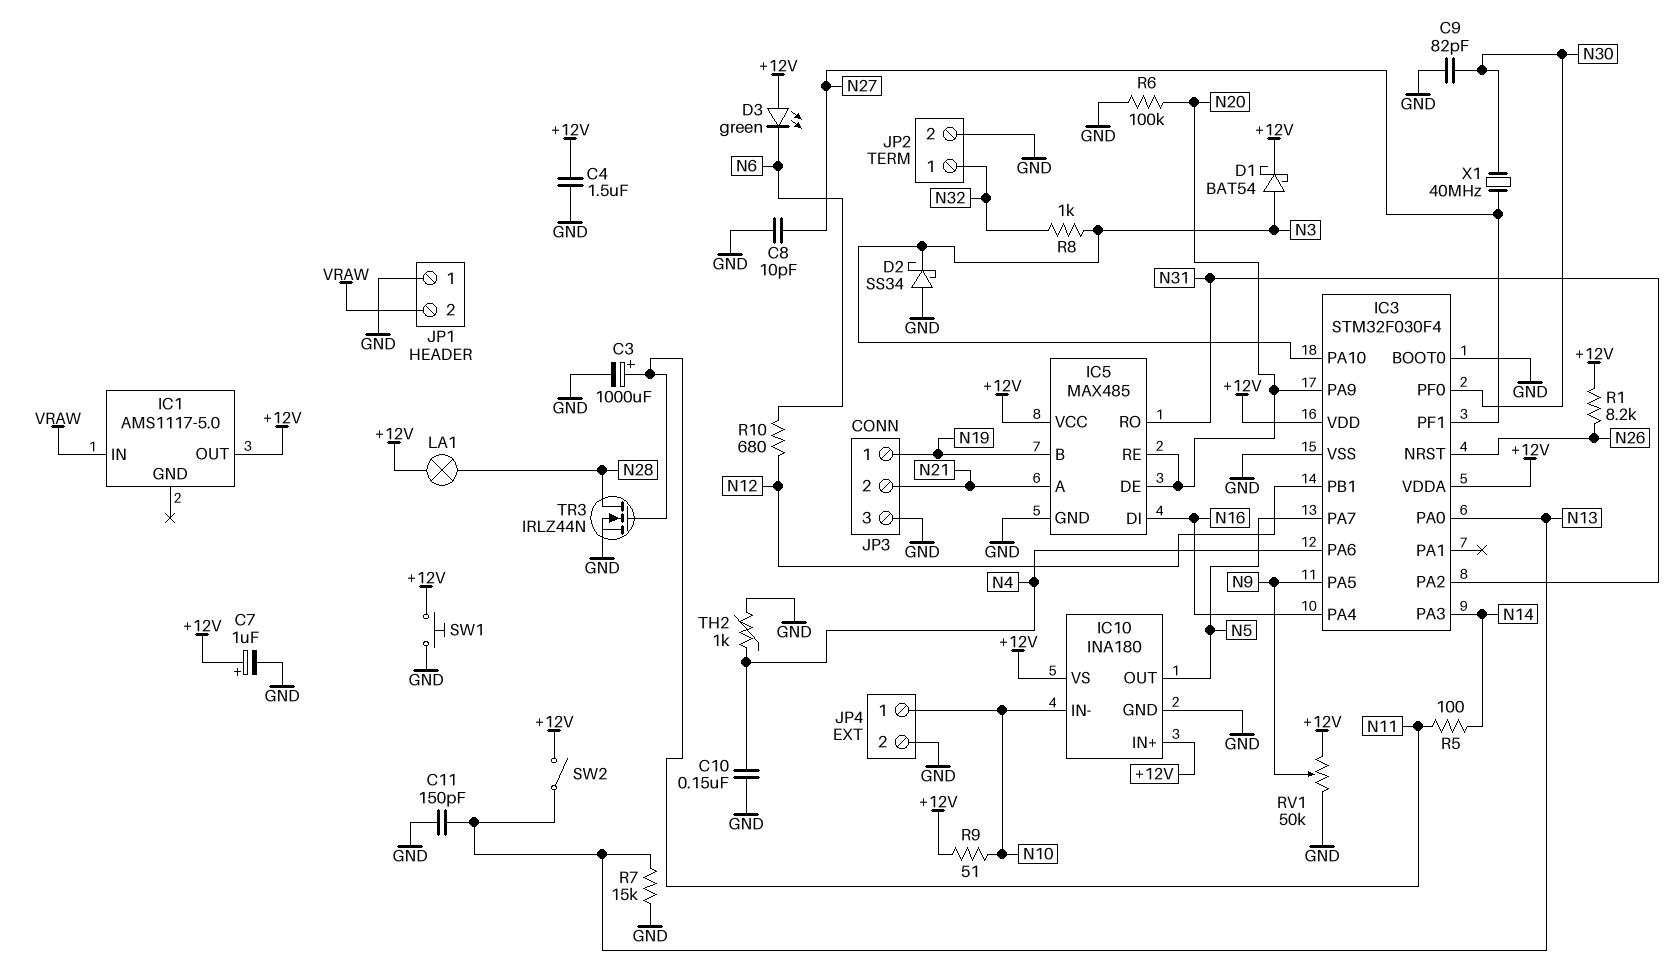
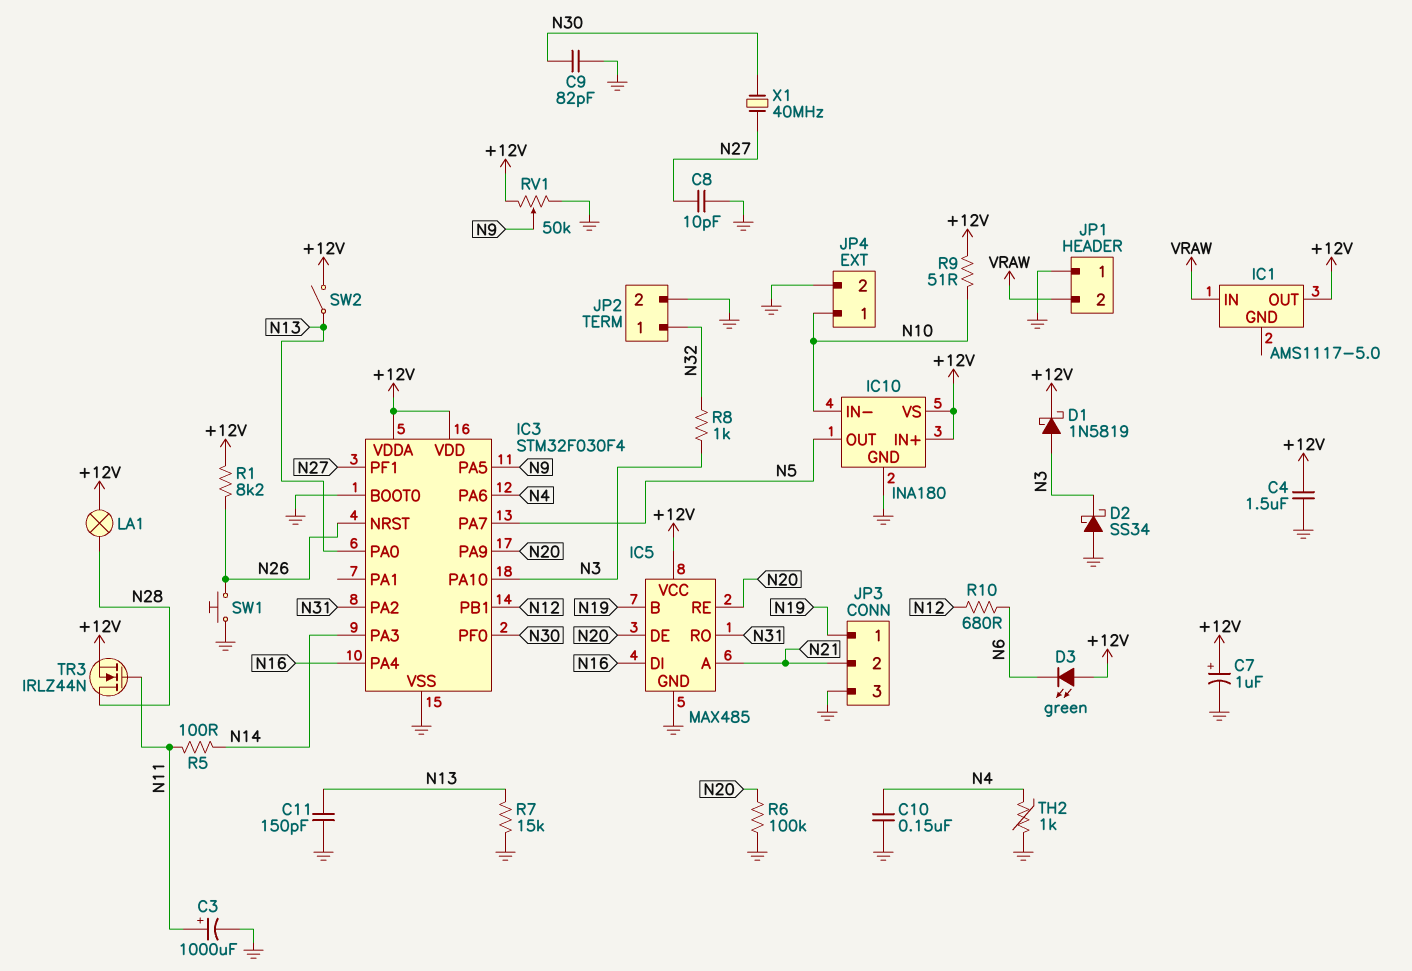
D1: schottky BAT54 (A N3, K +12V) -> schottky 1N5819 (A N3, K +12V)
SW1: button (+12V, GND) -> button (GND, N26)
TR3: NMOS IRLZ44N (G N11, D N28, S GND) -> NMOS IRLZ44N (G N11, D N28, S +12V)

